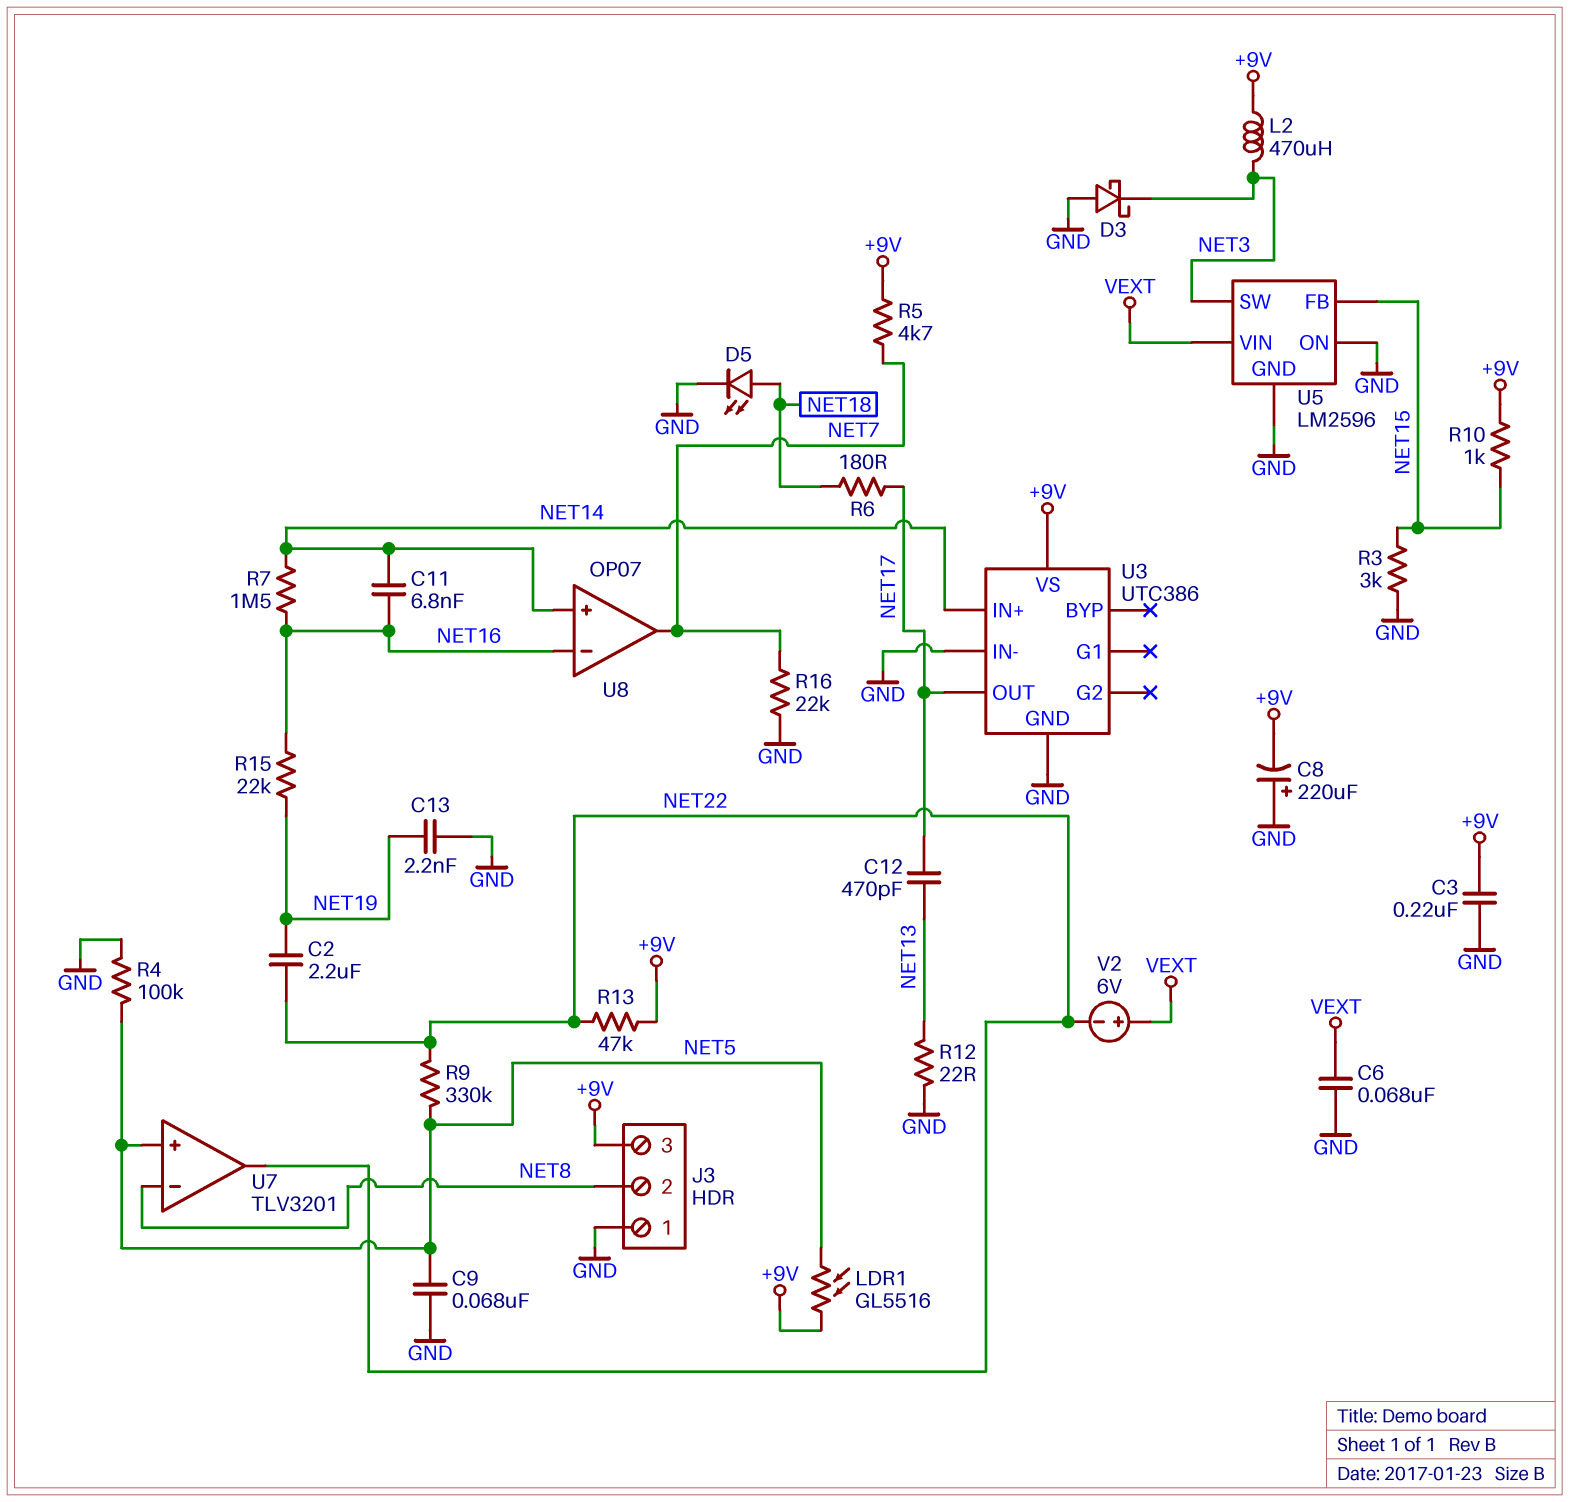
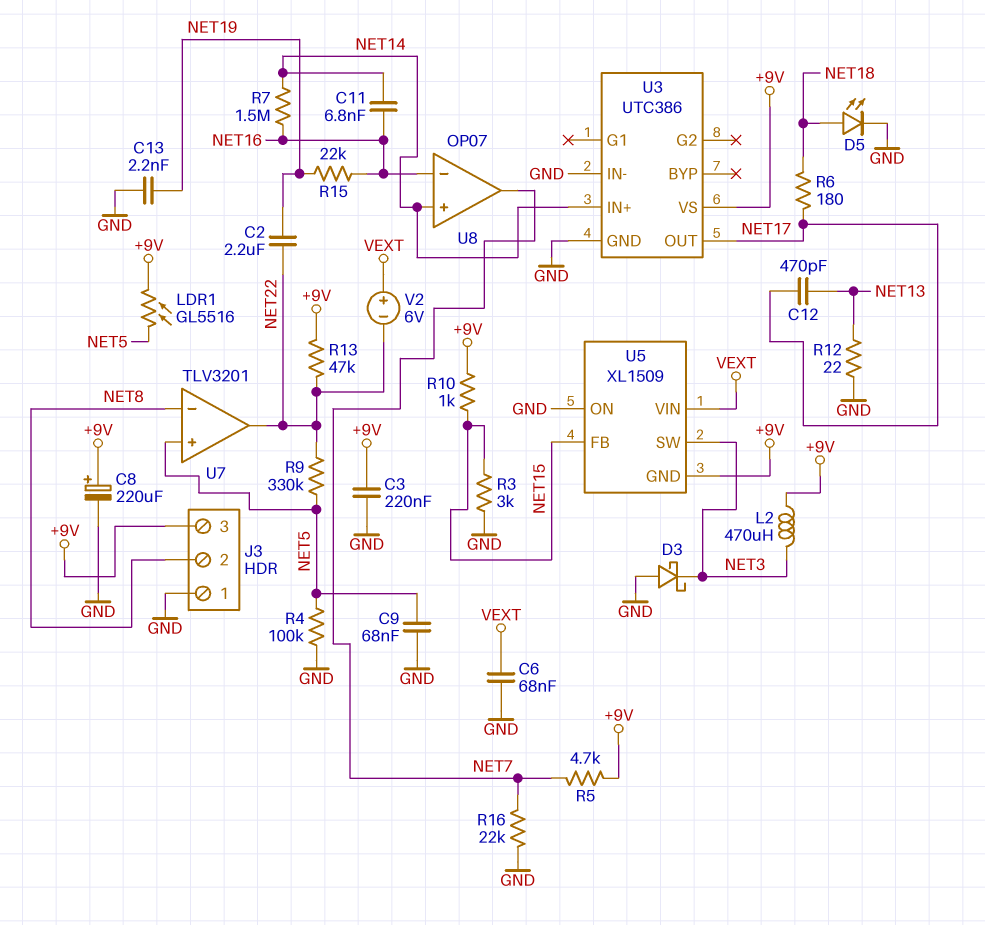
C8: 220uF (plus GND, minus +9V) -> 220uF (plus +9V, minus GND)
U5: LM2596 -> XL1509
U5 pin GND: GND -> +9V

